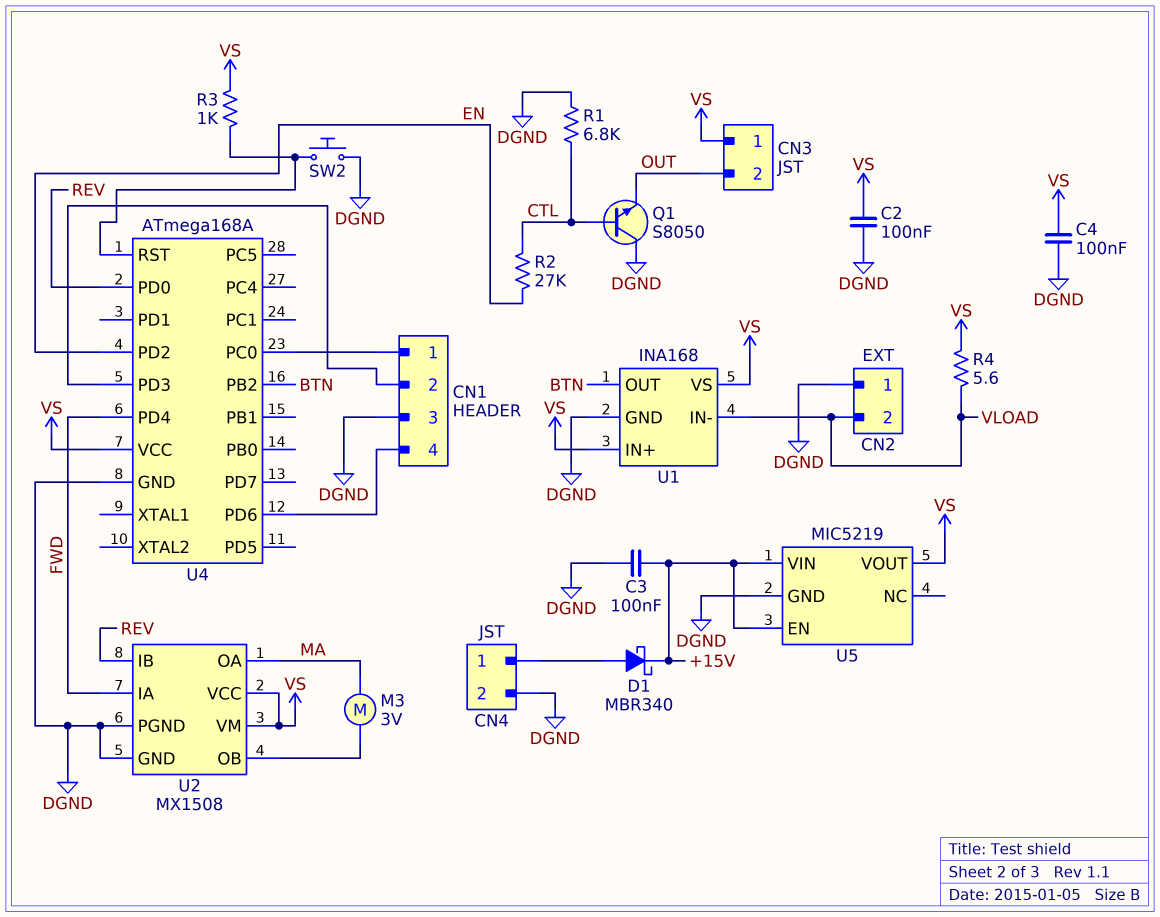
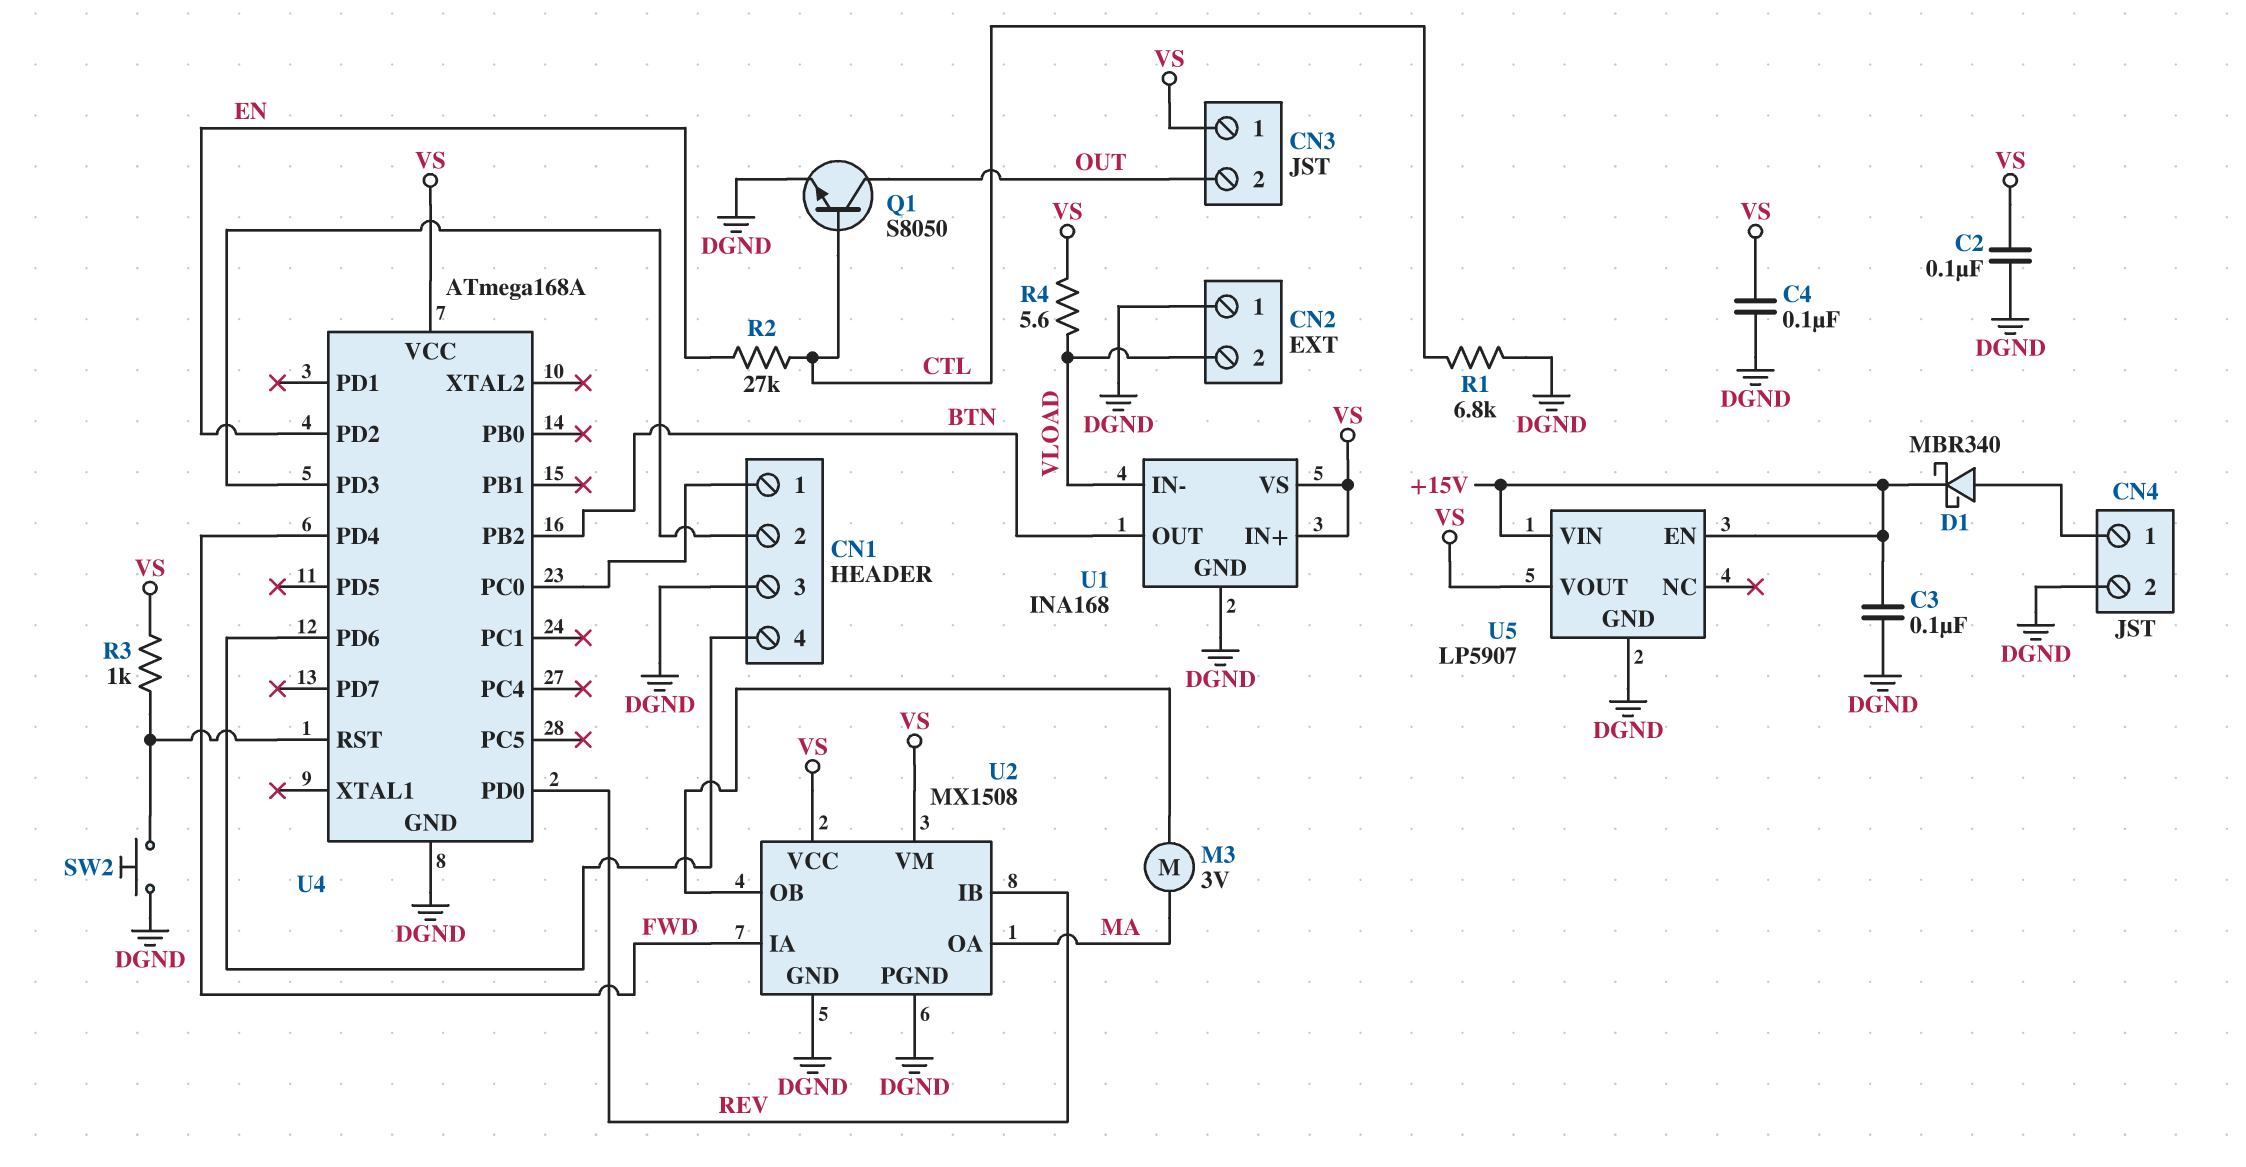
Q1: NPN S8050 (B CTL, C DGND, E OUT) -> NPN S8050 (B CTL, C OUT, E DGND)
U5: MIC5219 -> LP5907

